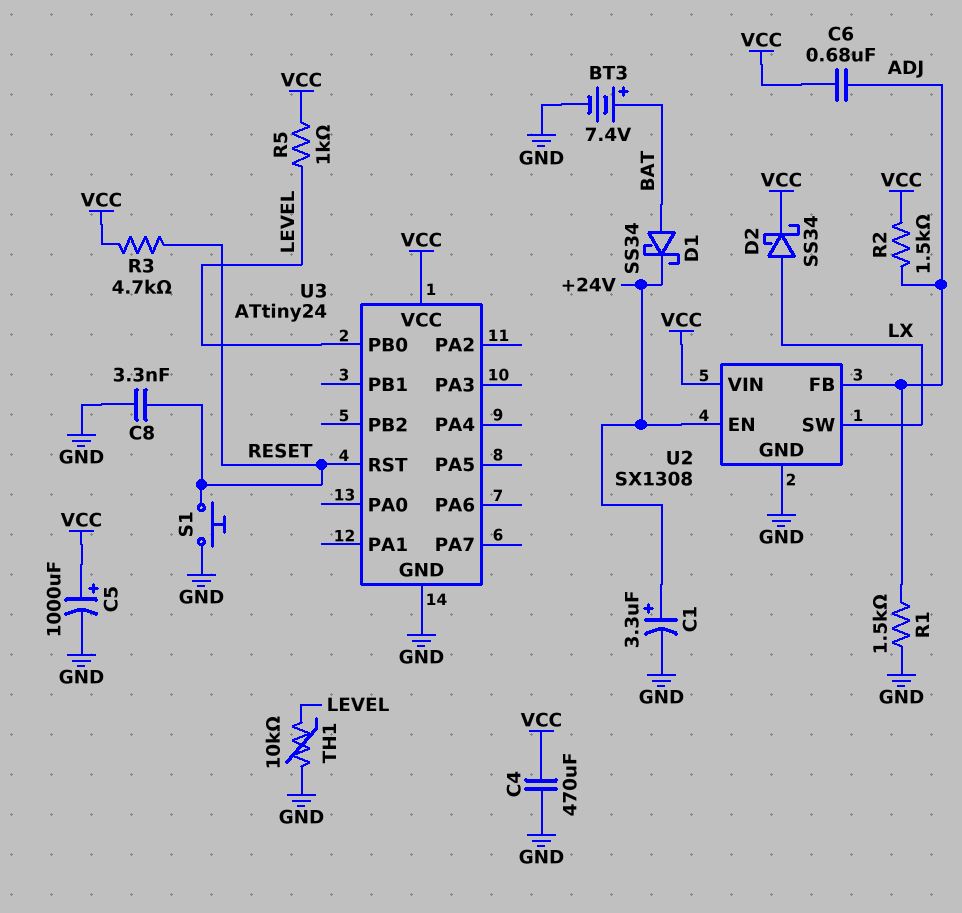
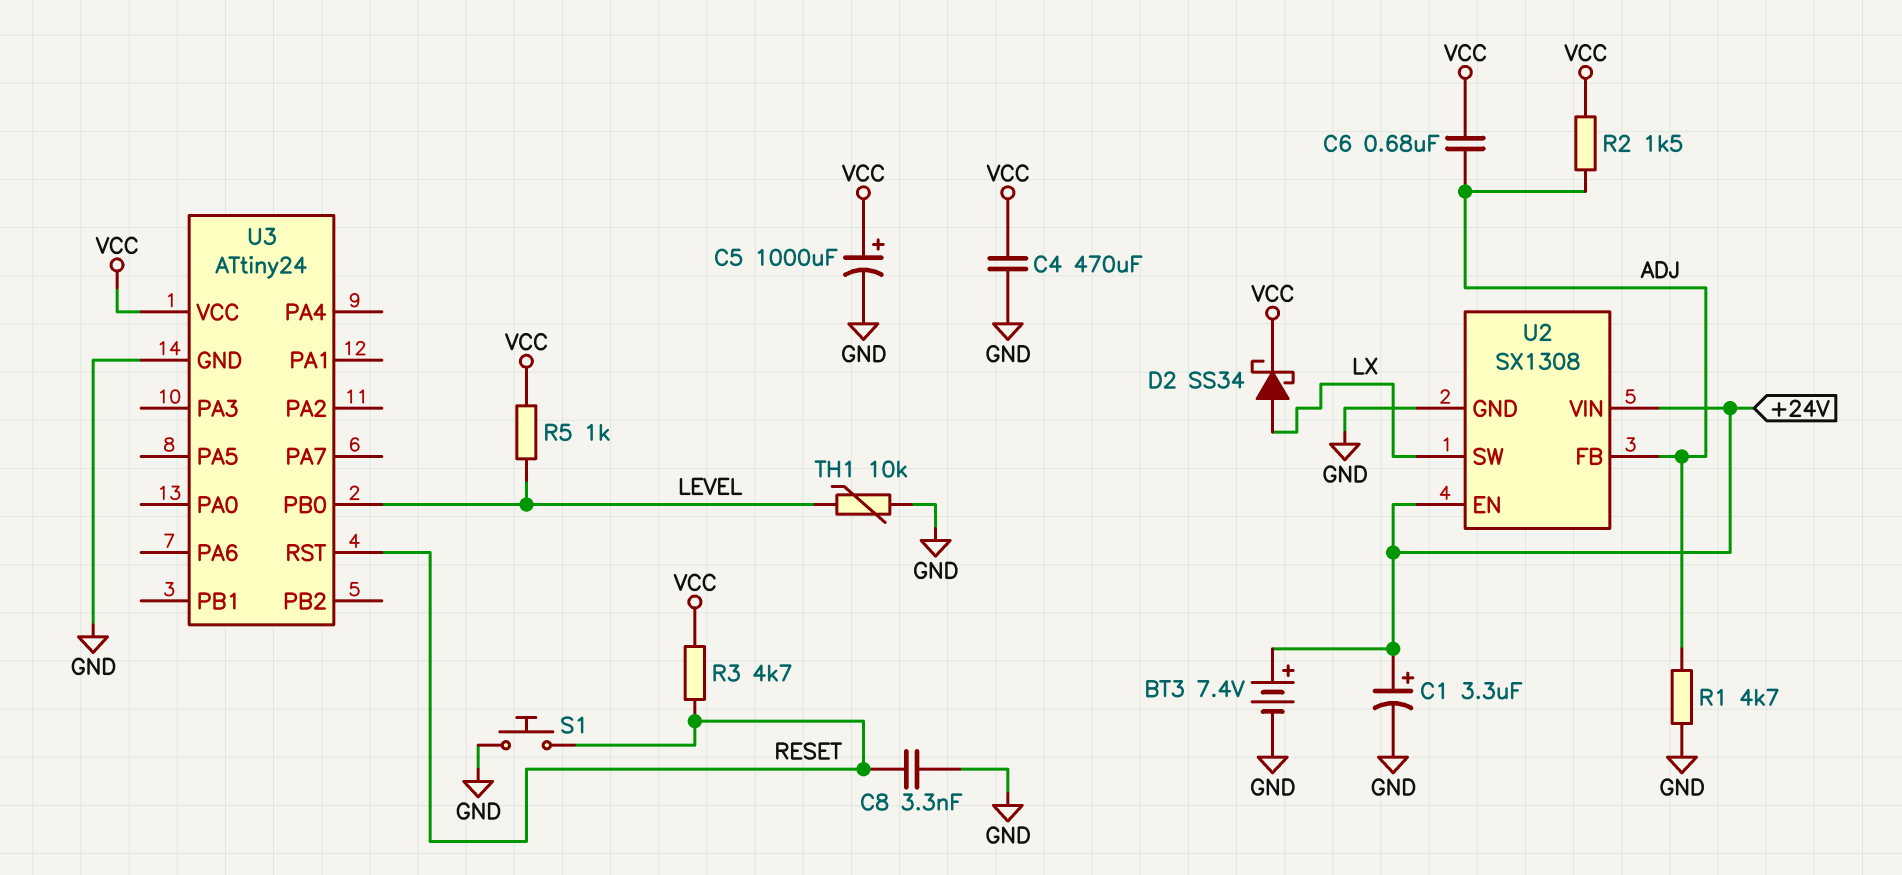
BT3: 7.4V (plus BAT, minus GND) -> 7.4V (plus +24V, minus GND)
D1: schottky SS34 (A BAT, K +24V) -> none
R1: 1.5k (ADJ, GND) -> 4.7k (ADJ, GND)
U2 pin VIN: VCC -> +24V

